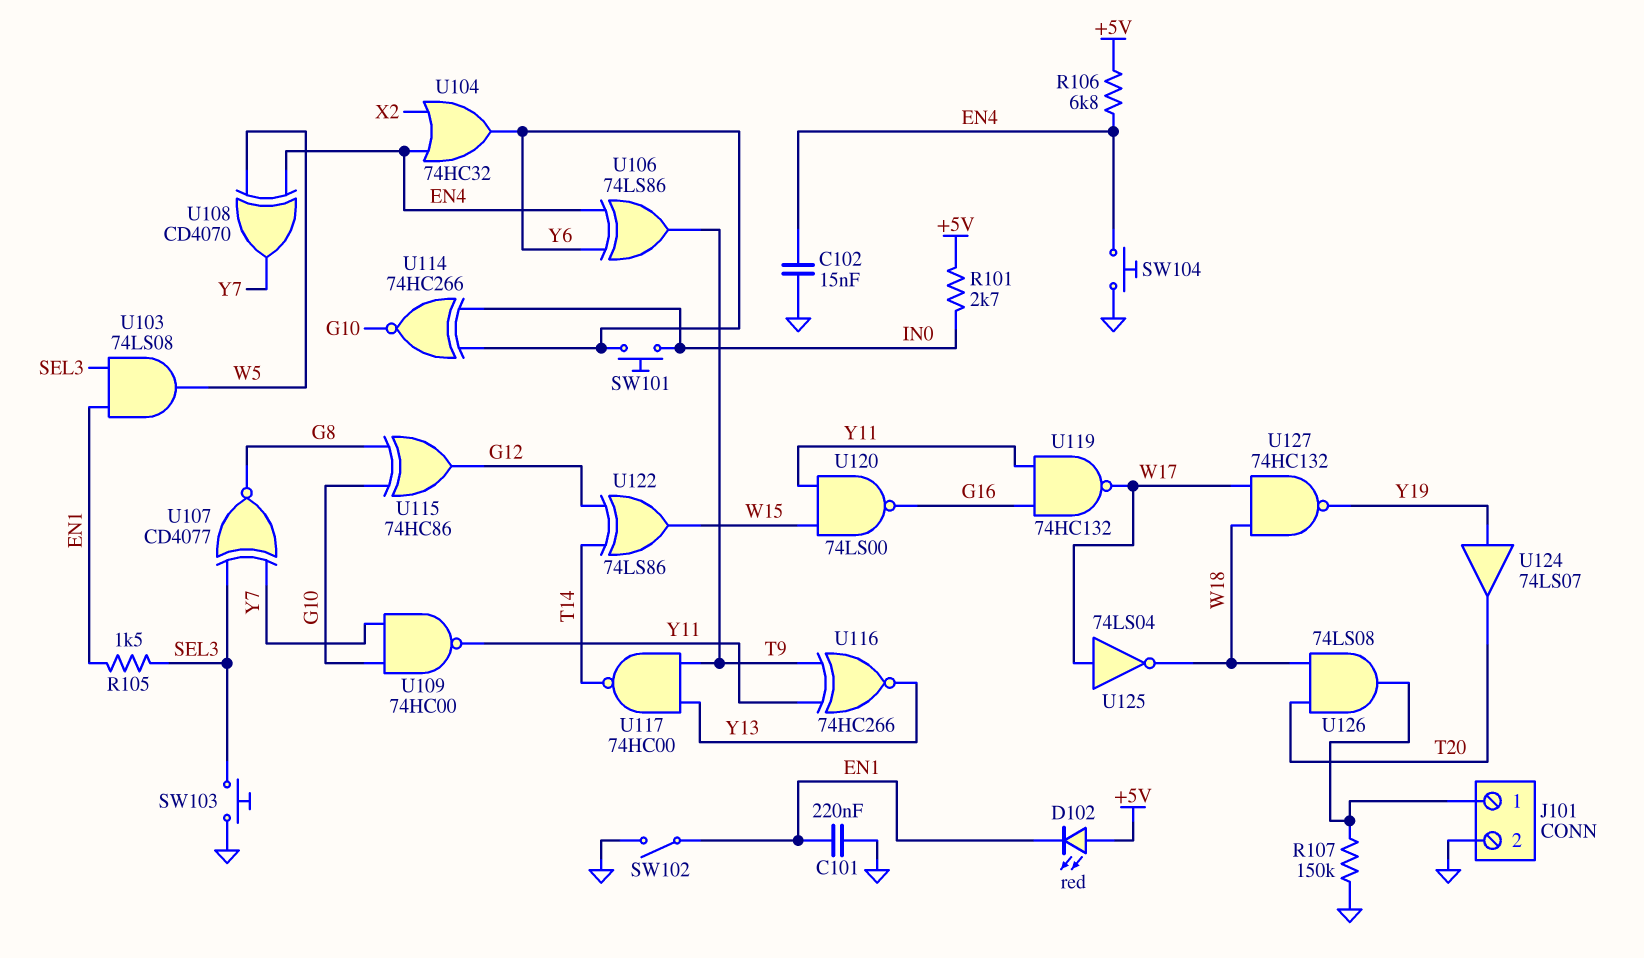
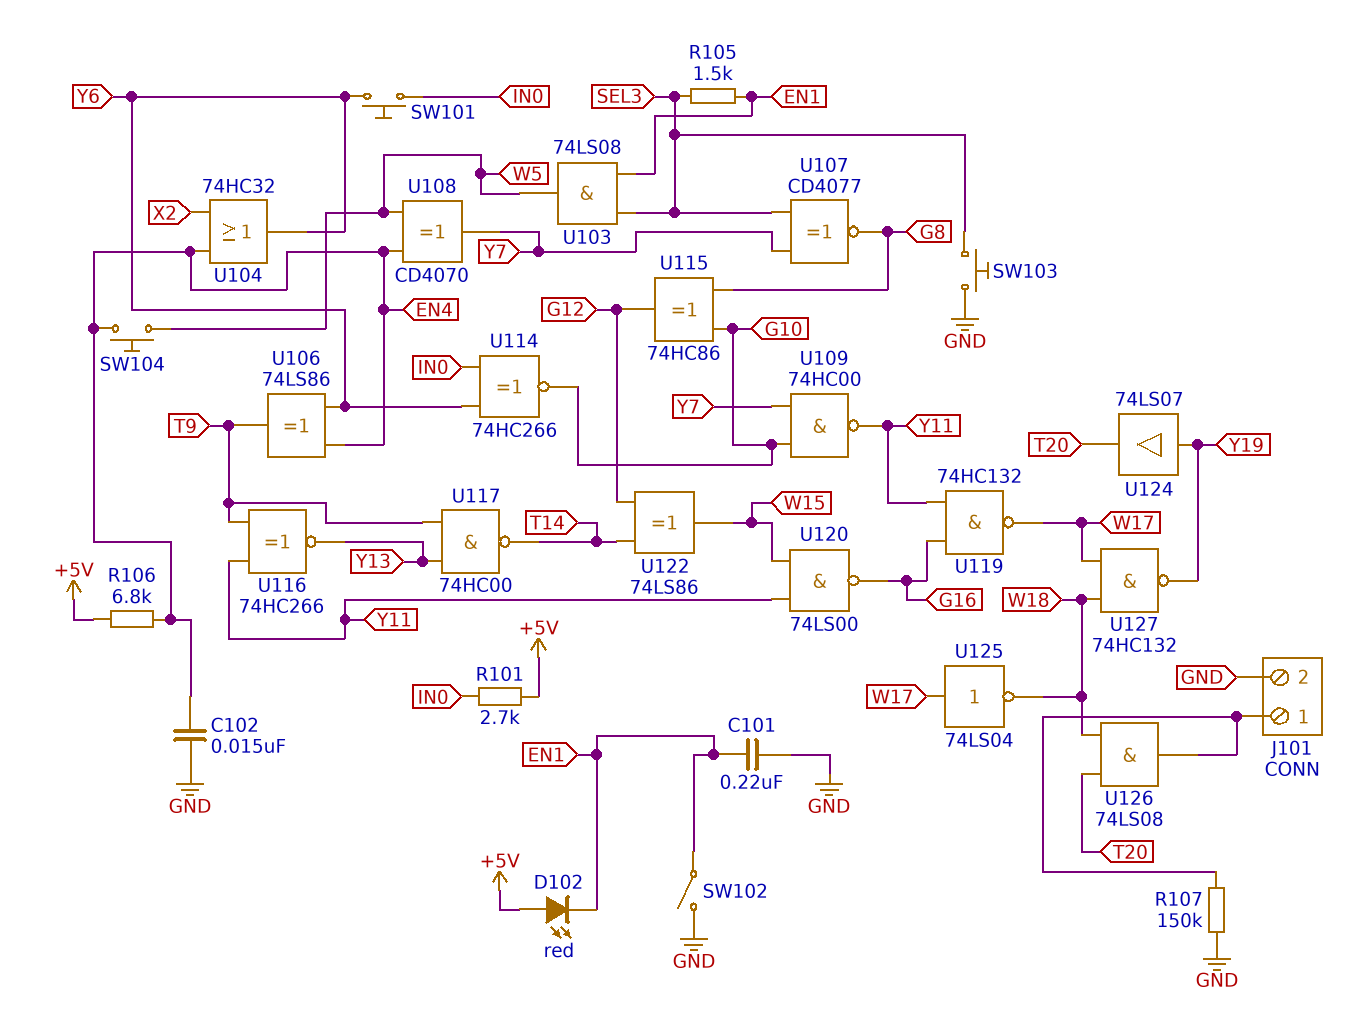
SW104: button (EN4, GND) -> button (EN4, W5)

